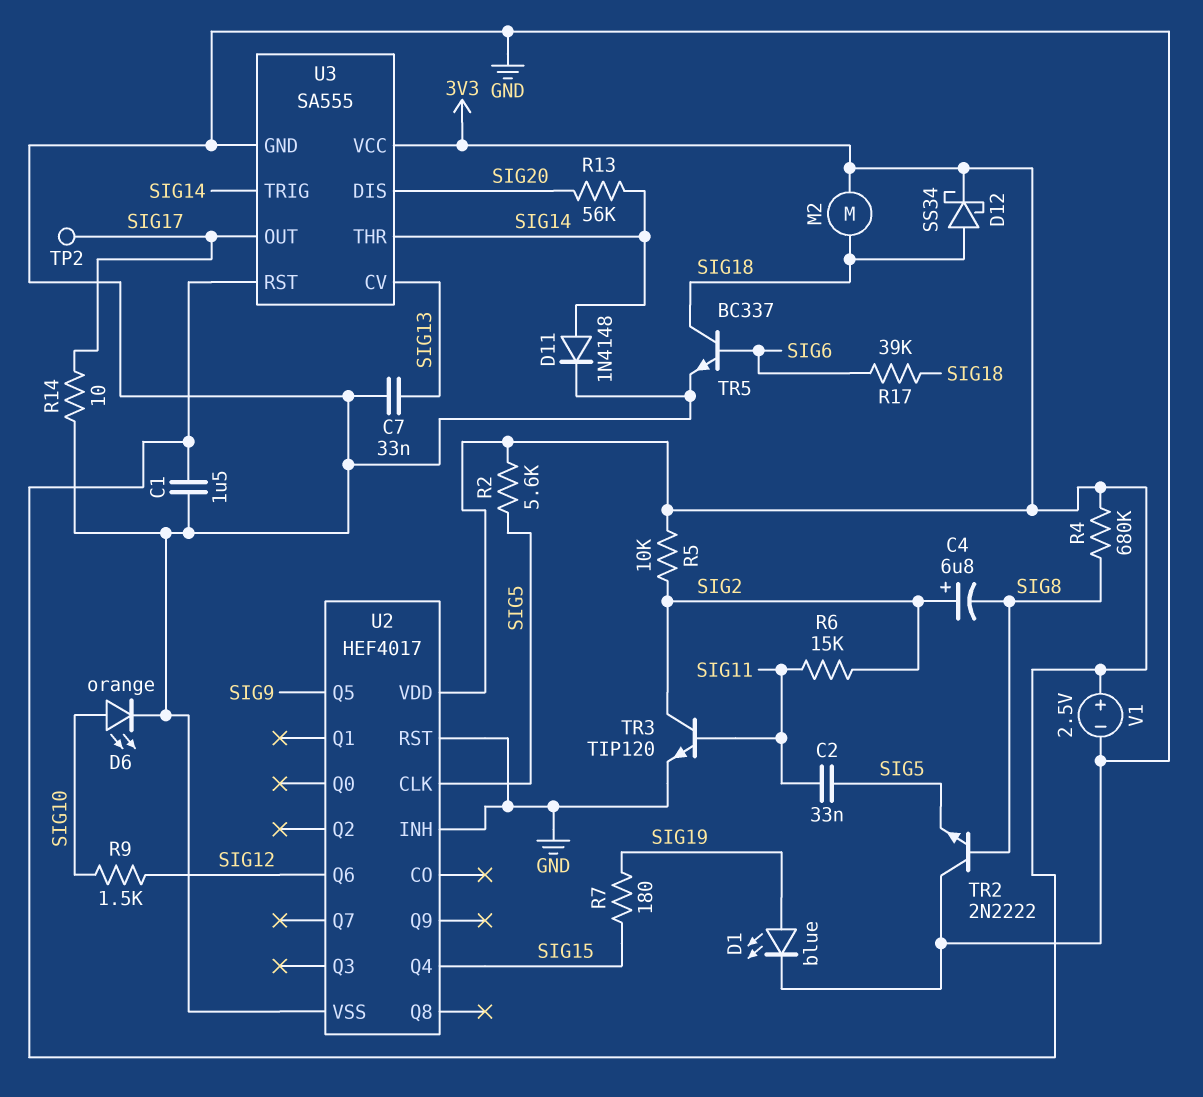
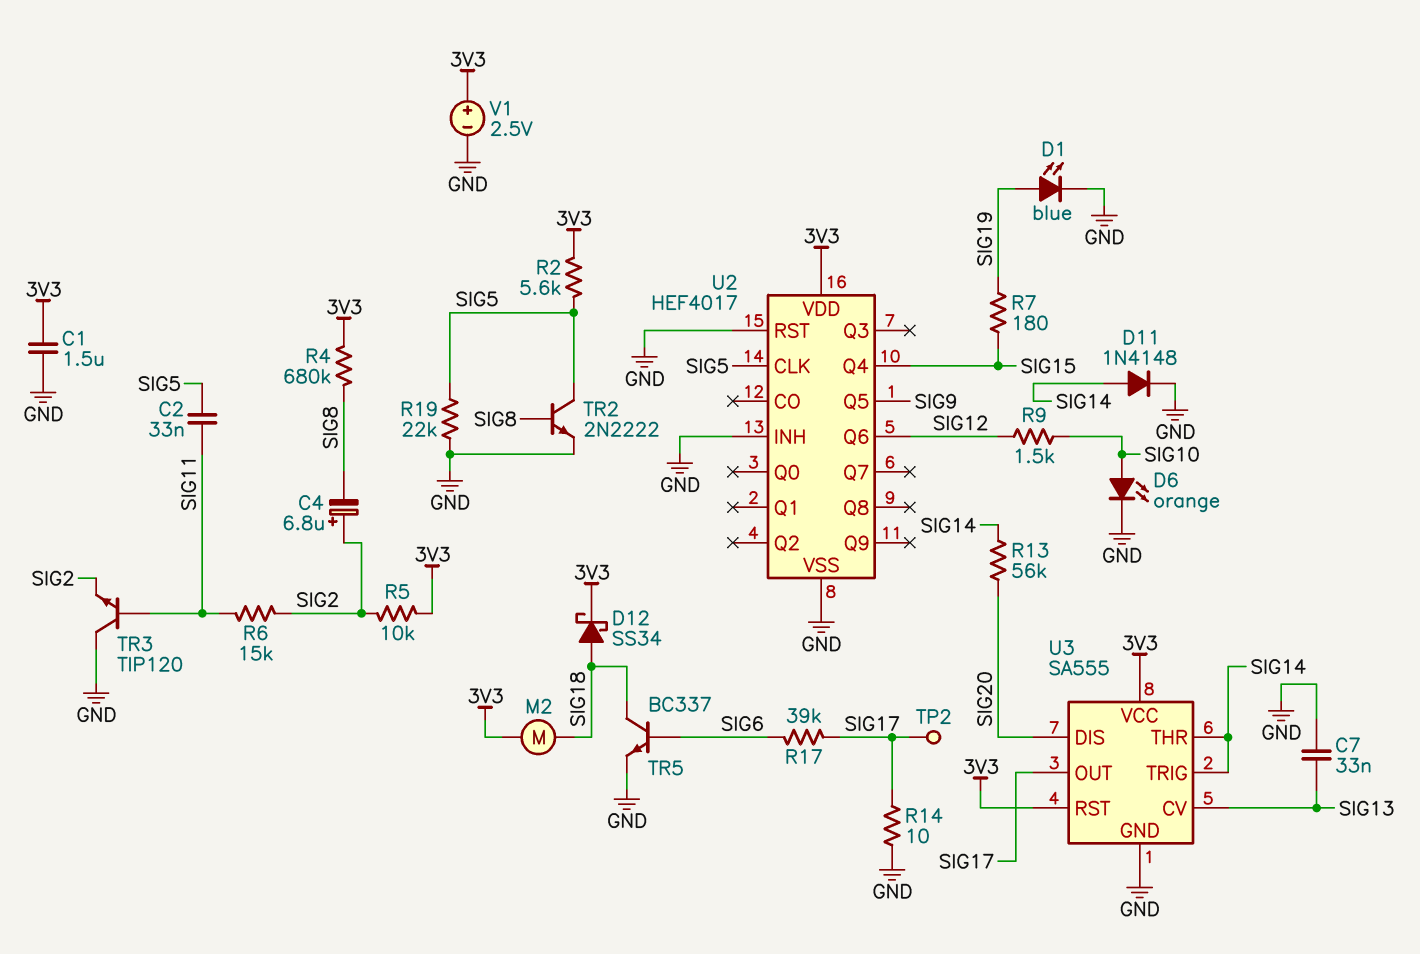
R17: 39k (SIG6, SIG18) -> 39k (SIG6, SIG17)
R19: none -> 22k (GND, SIG5)
TR2: NPN 2N2222 (B SIG8, C GND, E SIG5) -> NPN 2N2222 (B SIG8, C SIG5, E GND)
TR3: NPN TIP120 (B SIG11, C SIG2, E GND) -> NPN TIP120 (B SIG11, C GND, E SIG2)

